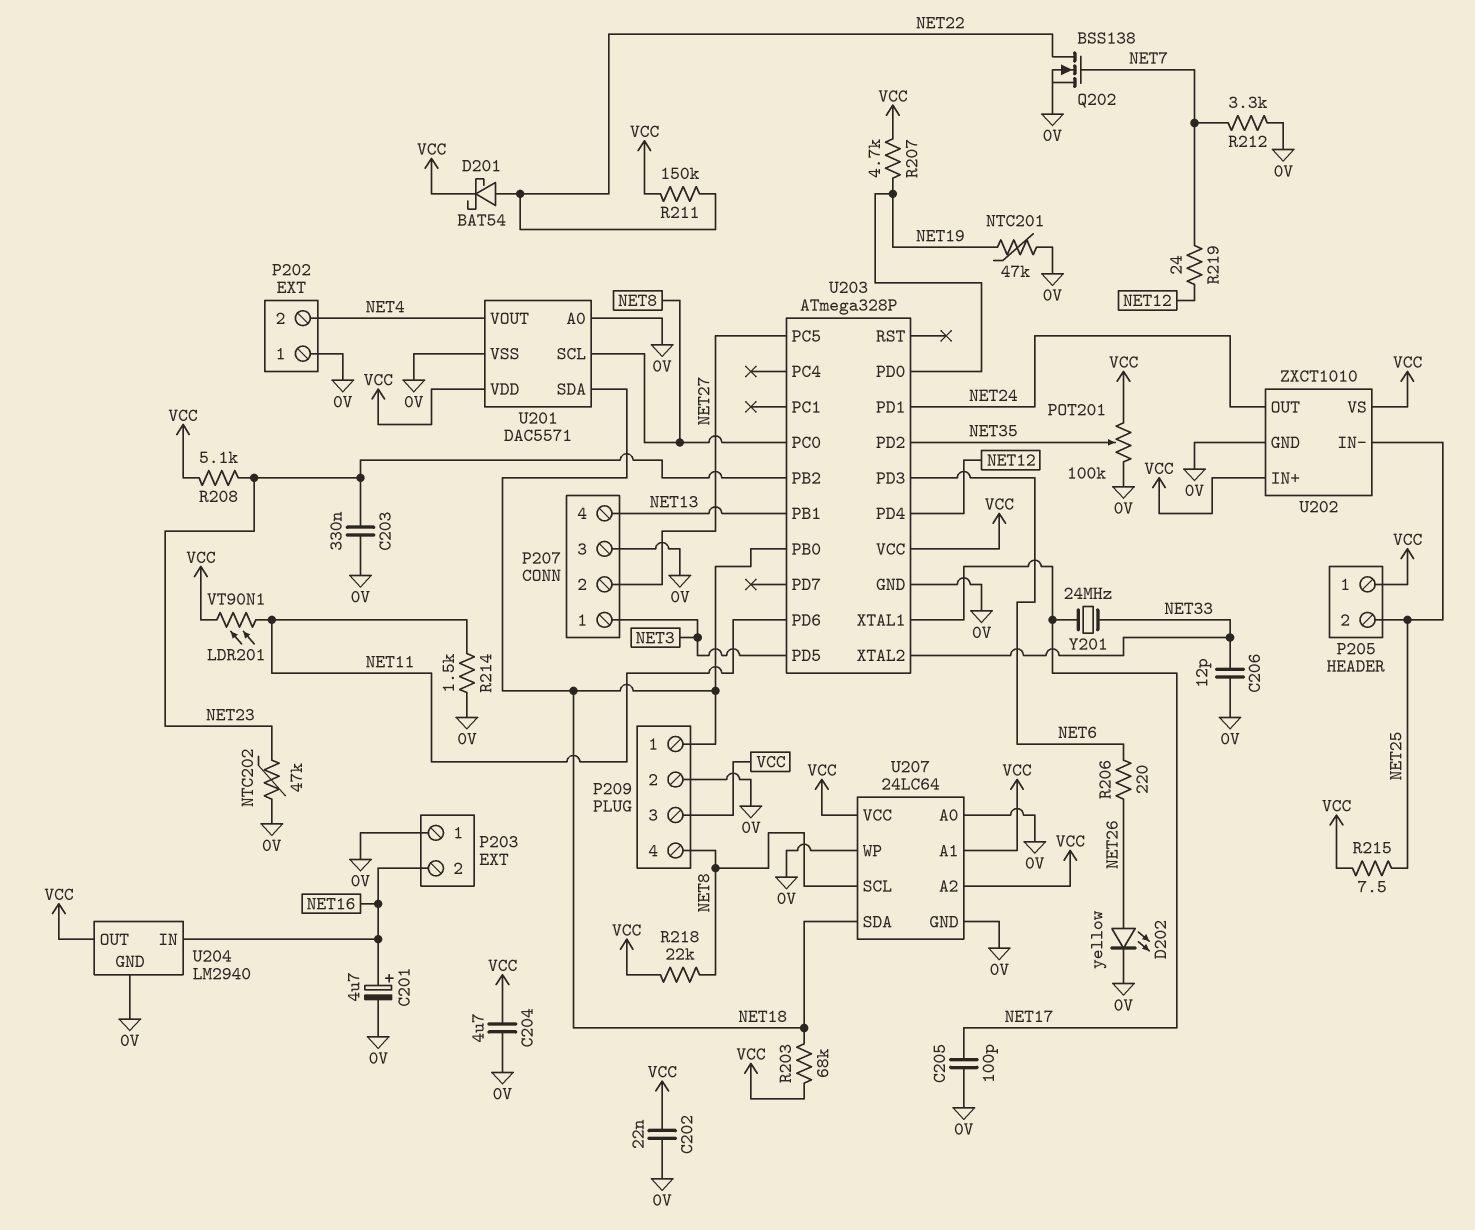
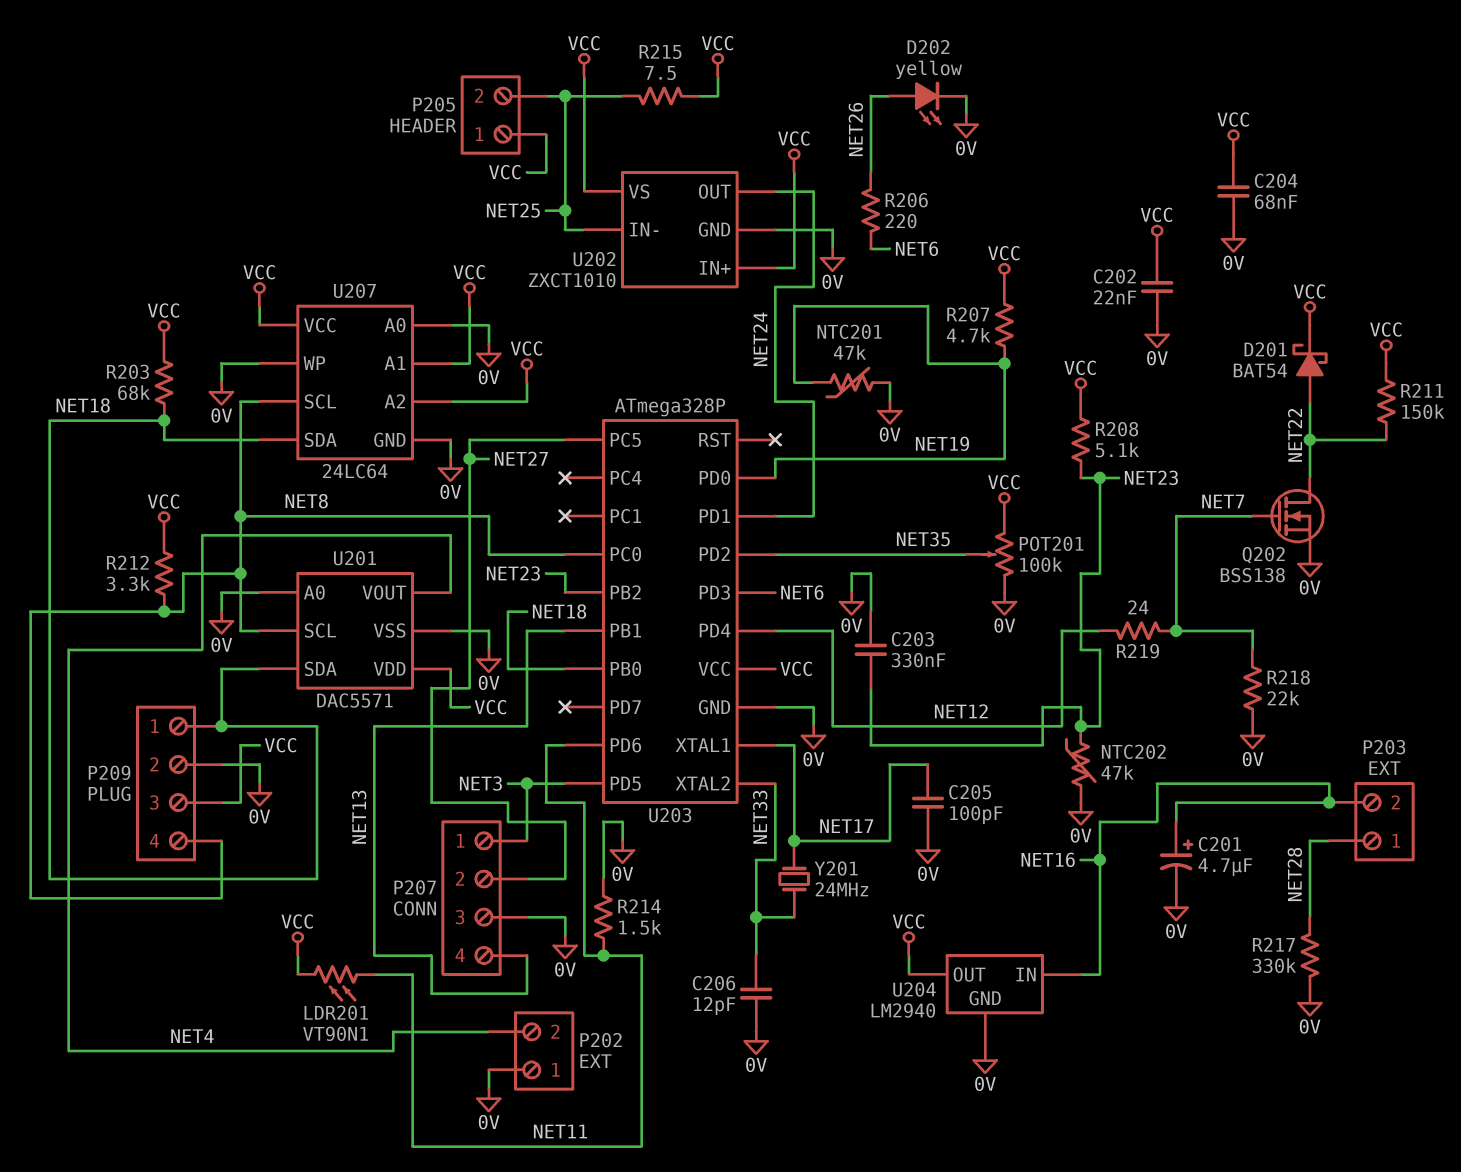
C204: 4.7uF (0V, VCC) -> 68nF (0V, VCC)
P203 pin 1: 0V -> NET28
R212: 3.3k (0V, NET7) -> 3.3k (NET8, VCC)
R217: none -> 330k (0V, NET28)
R218: 22k (NET8, VCC) -> 22k (0V, NET7)

